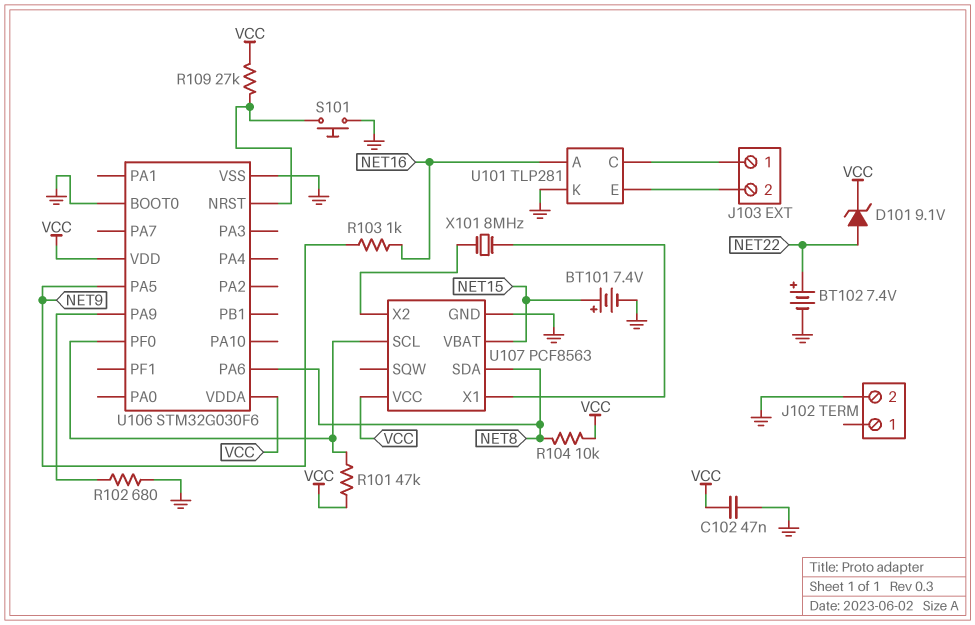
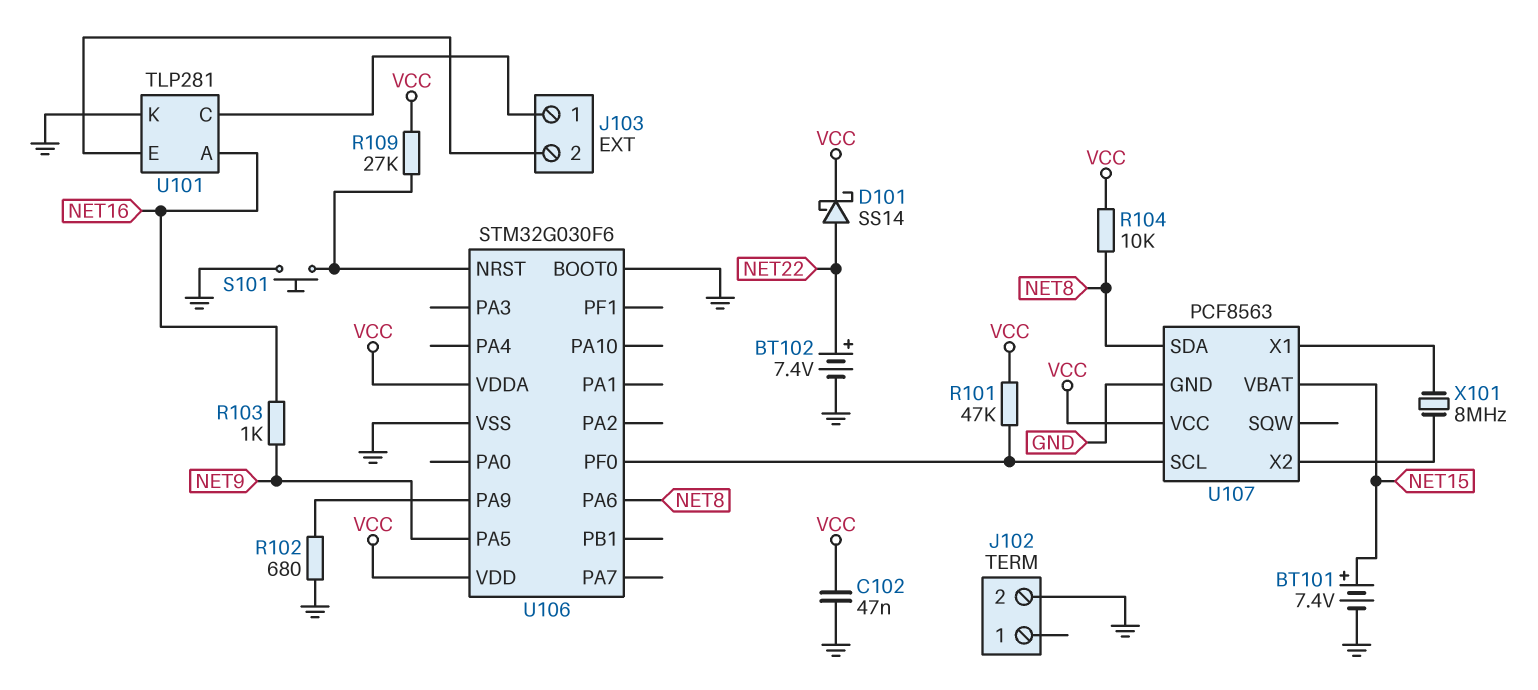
D101: zener 9.1V (A NET22, K VCC) -> schottky SS14 (A NET22, K VCC)

